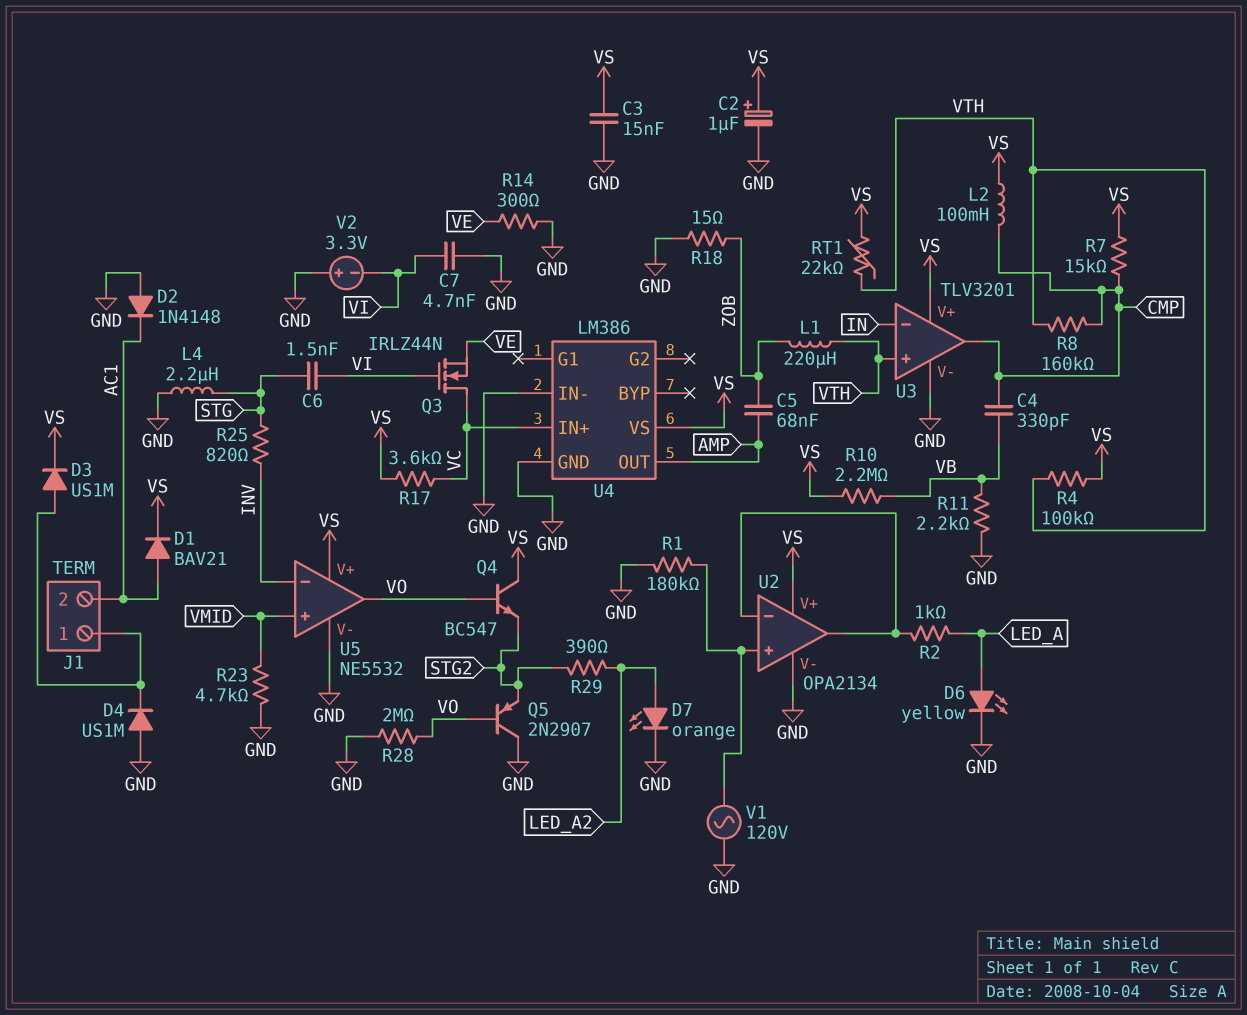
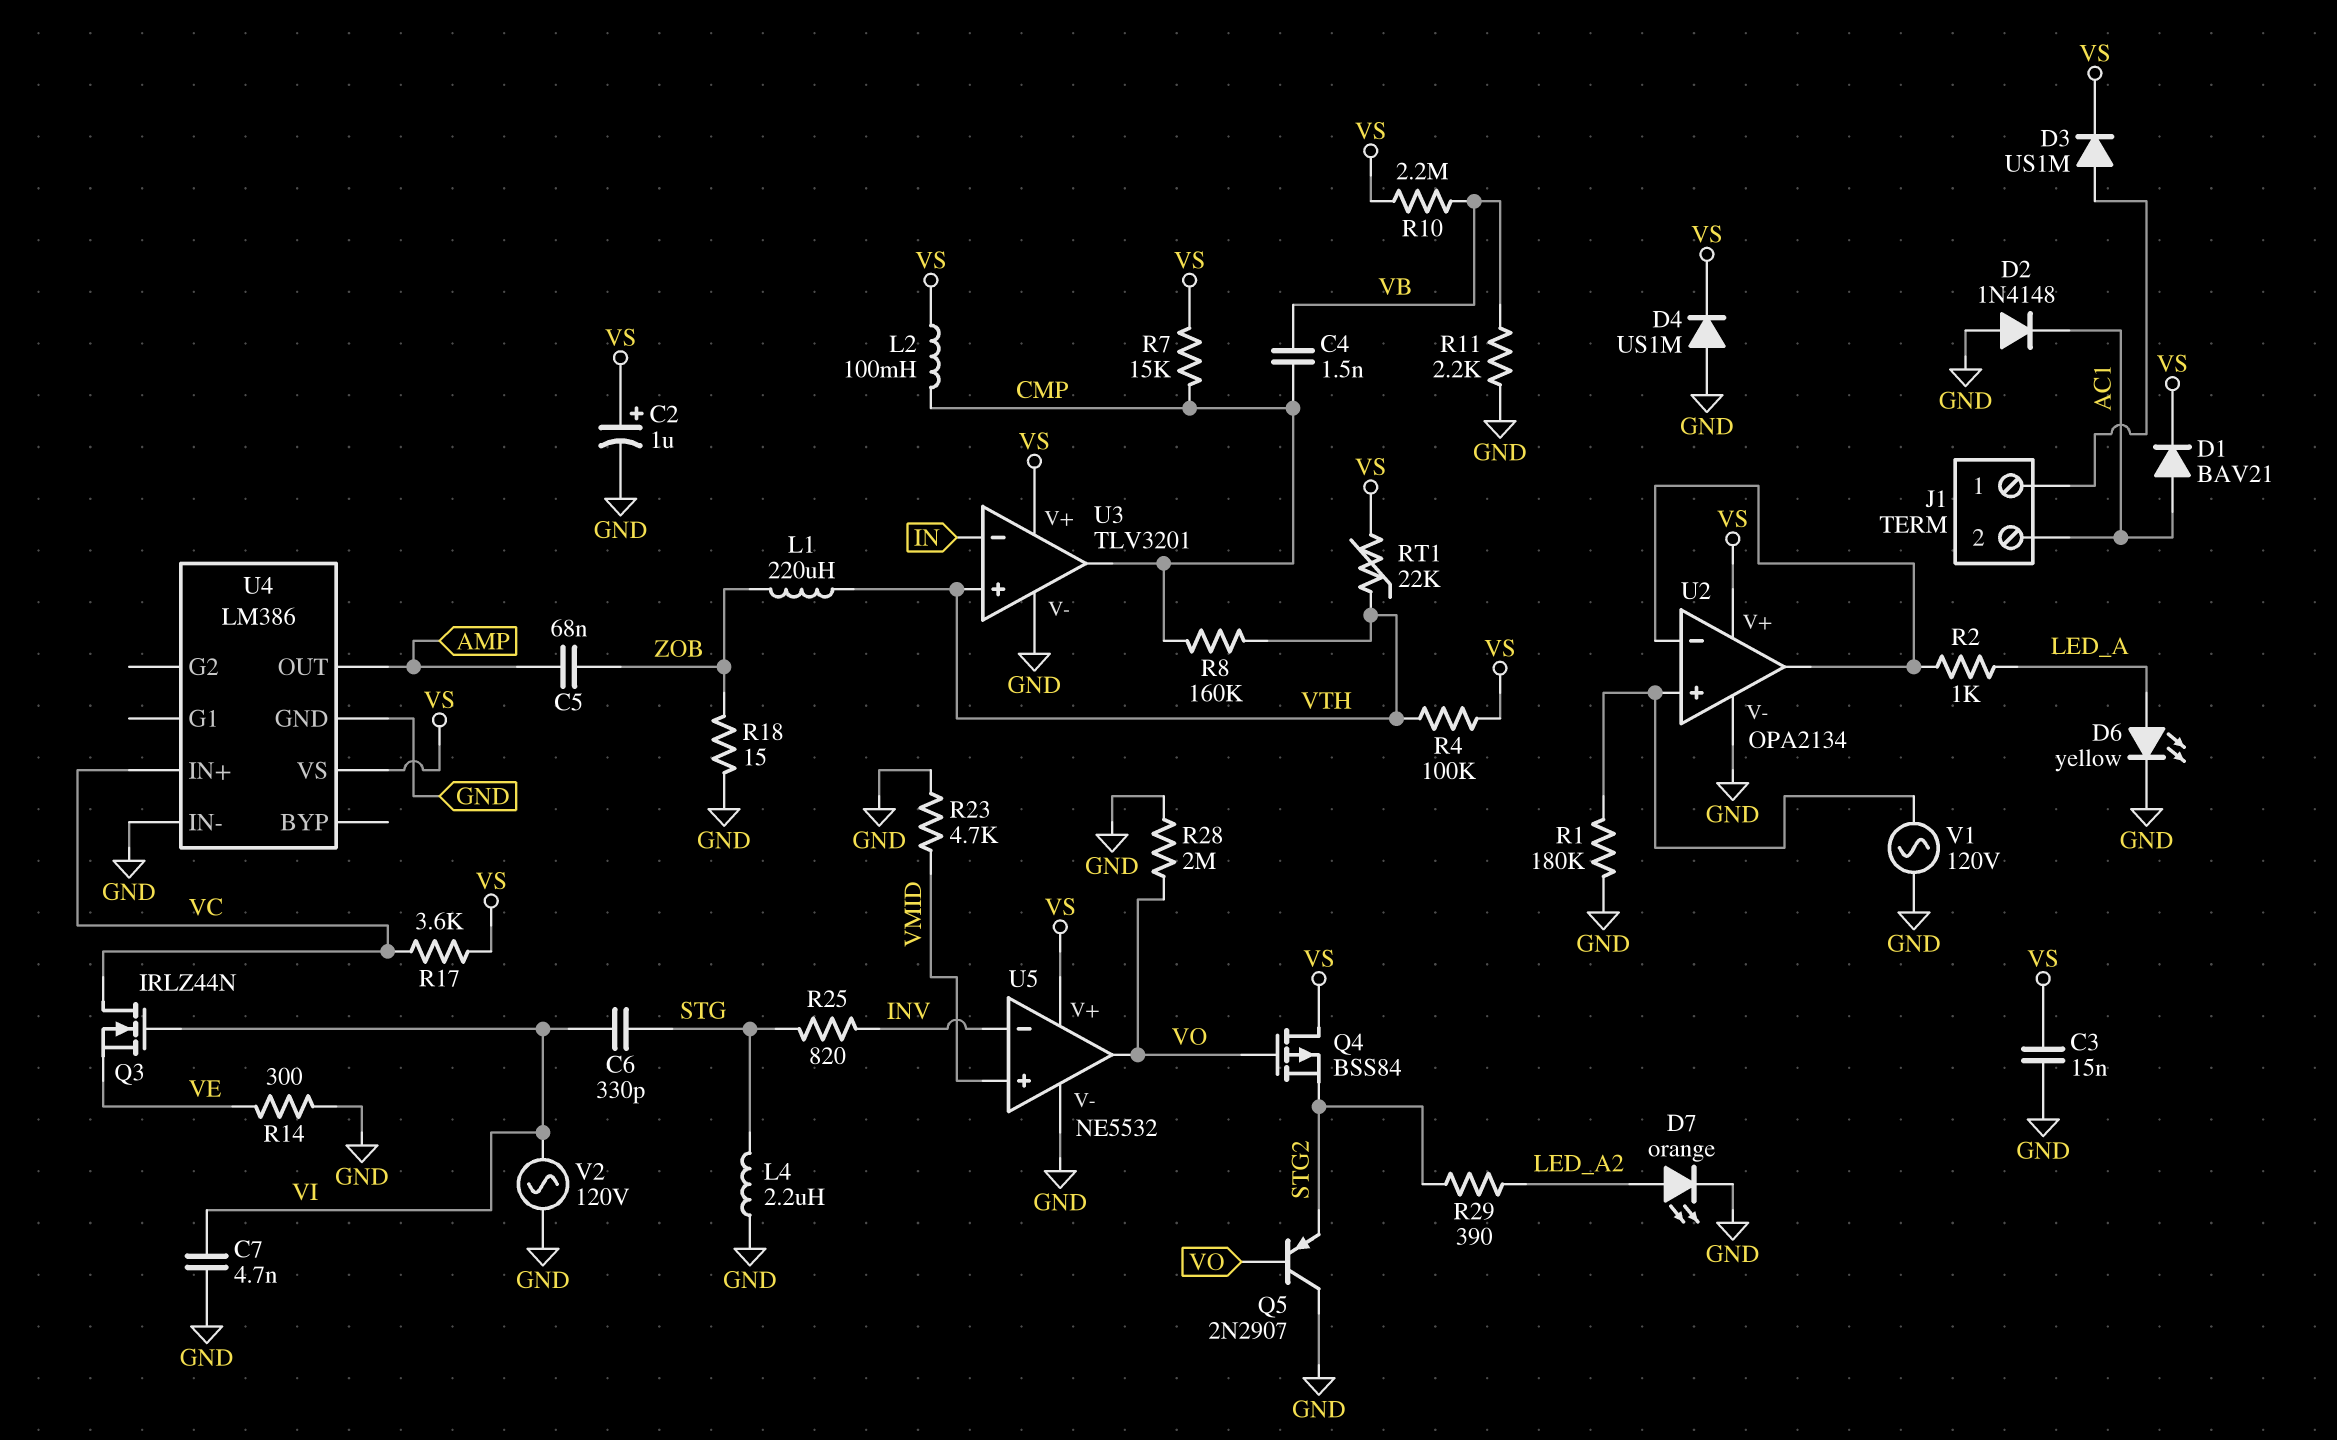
C4: 330pF (CMP, VB) -> 1.5nF (CMP, VB)
C6: 1.5nF (STG, VI) -> 330pF (STG, VI)
D4: diode US1M (A GND, K J1/1) -> diode US1M (A GND, K VS)
Q4: NPN BC547 (B VO, C VS, E STG2) -> PMOS BSS84 (G VO, D VS, S STG2)
V2: 3.3V (plus GND, minus VI) -> AC 120V (GND, VI)

